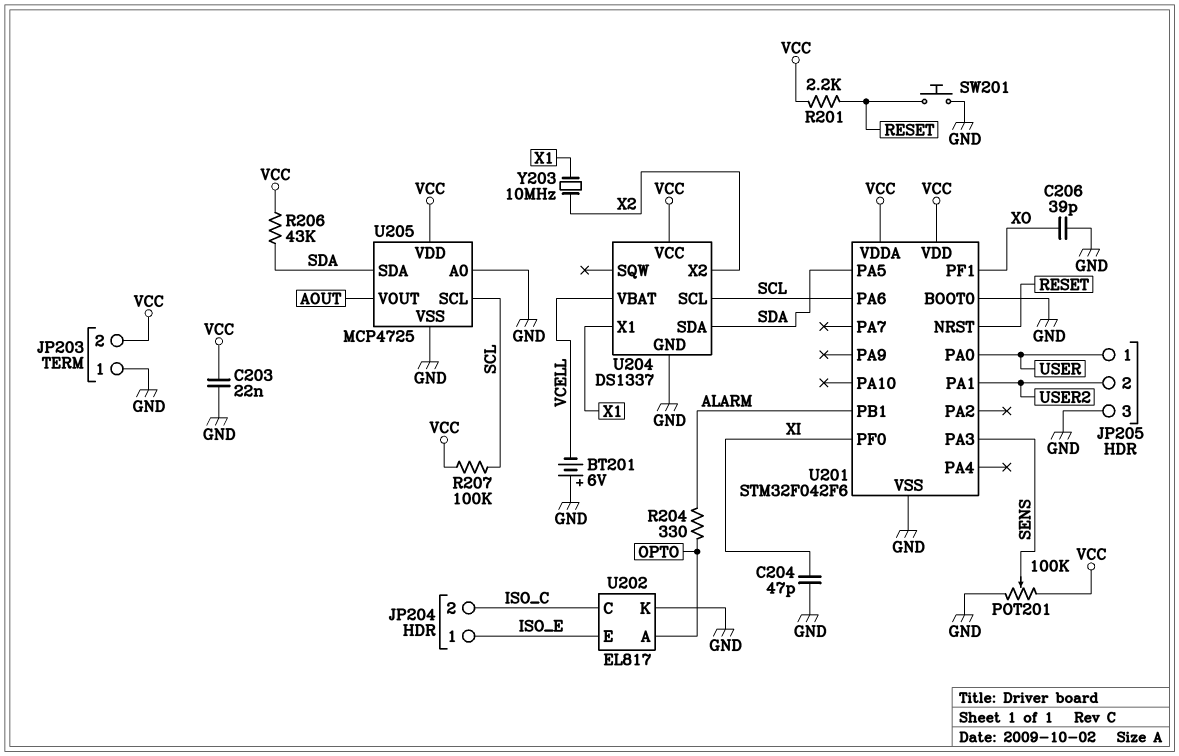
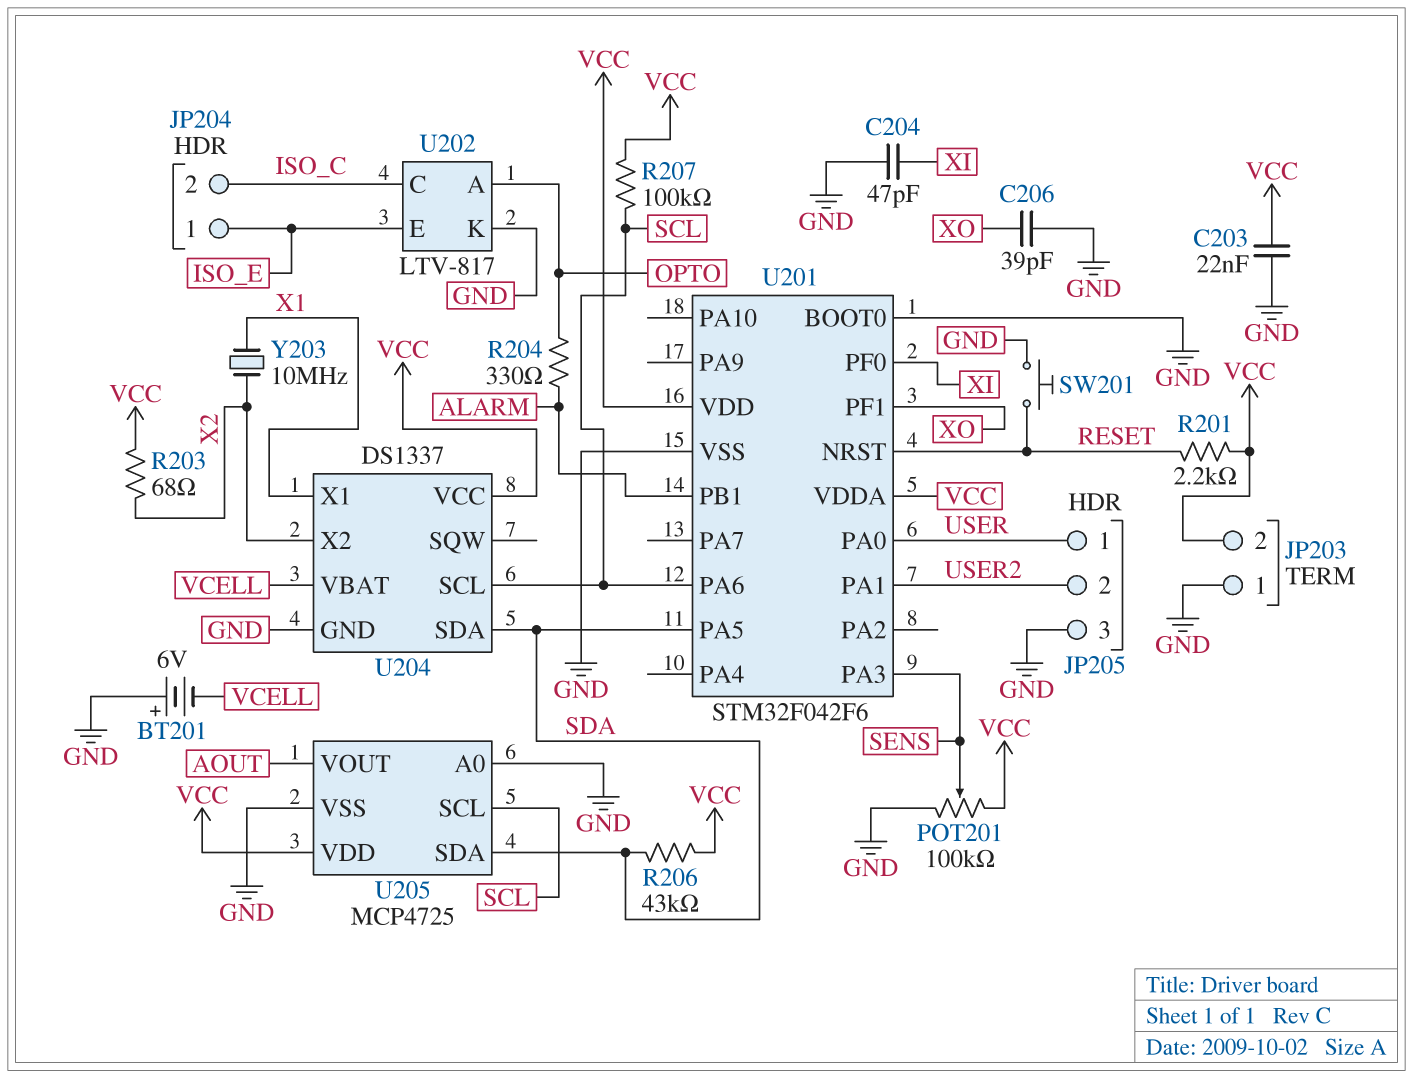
R203: none -> 68 (VCC, X2)
U202: EL817 -> LTV-817

